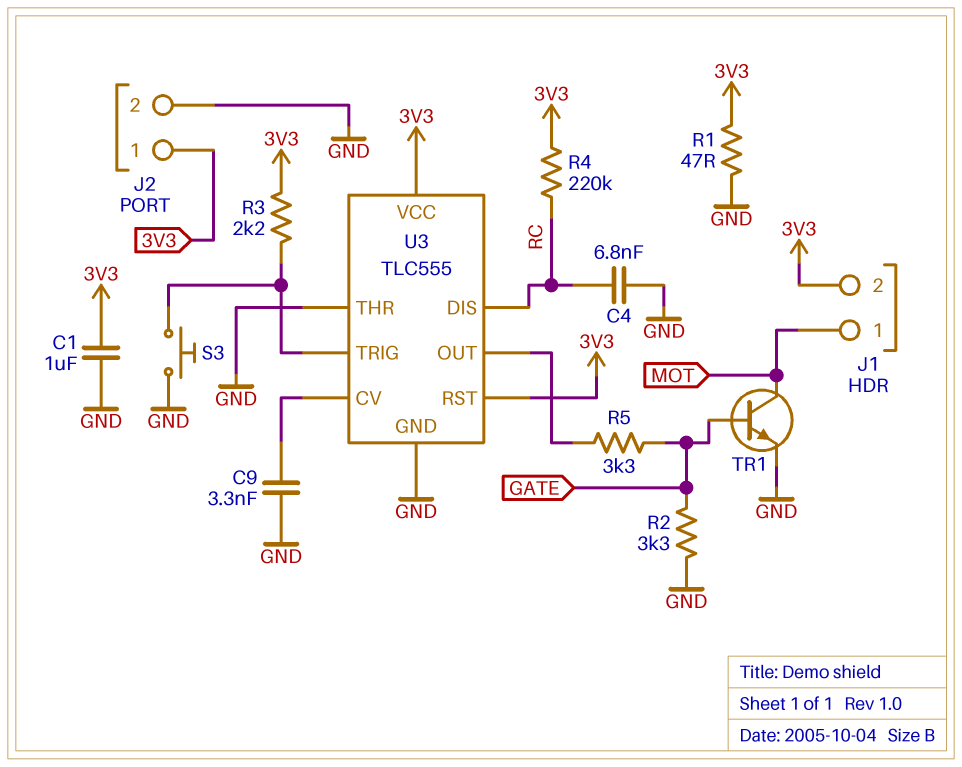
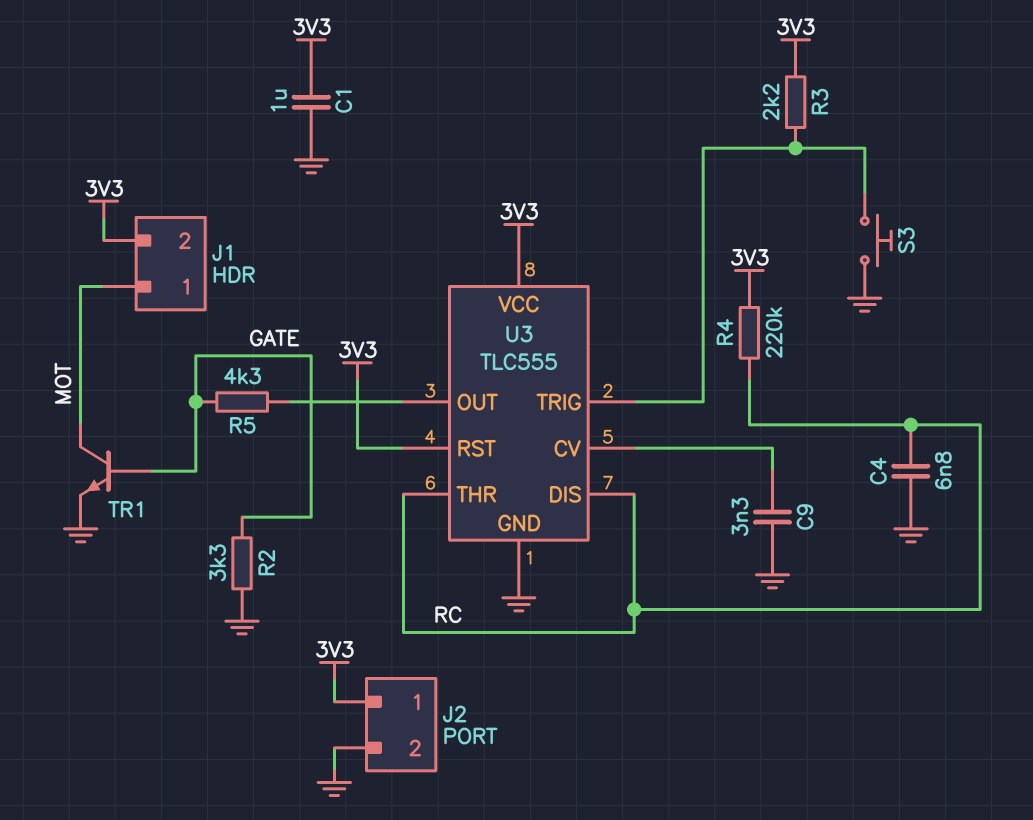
R1: 47 (3V3, GND) -> none
R5: 3.3k (GATE, U3/OUT) -> 4.3k (GATE, U3/OUT)
U3 pin THR: GND -> RC

